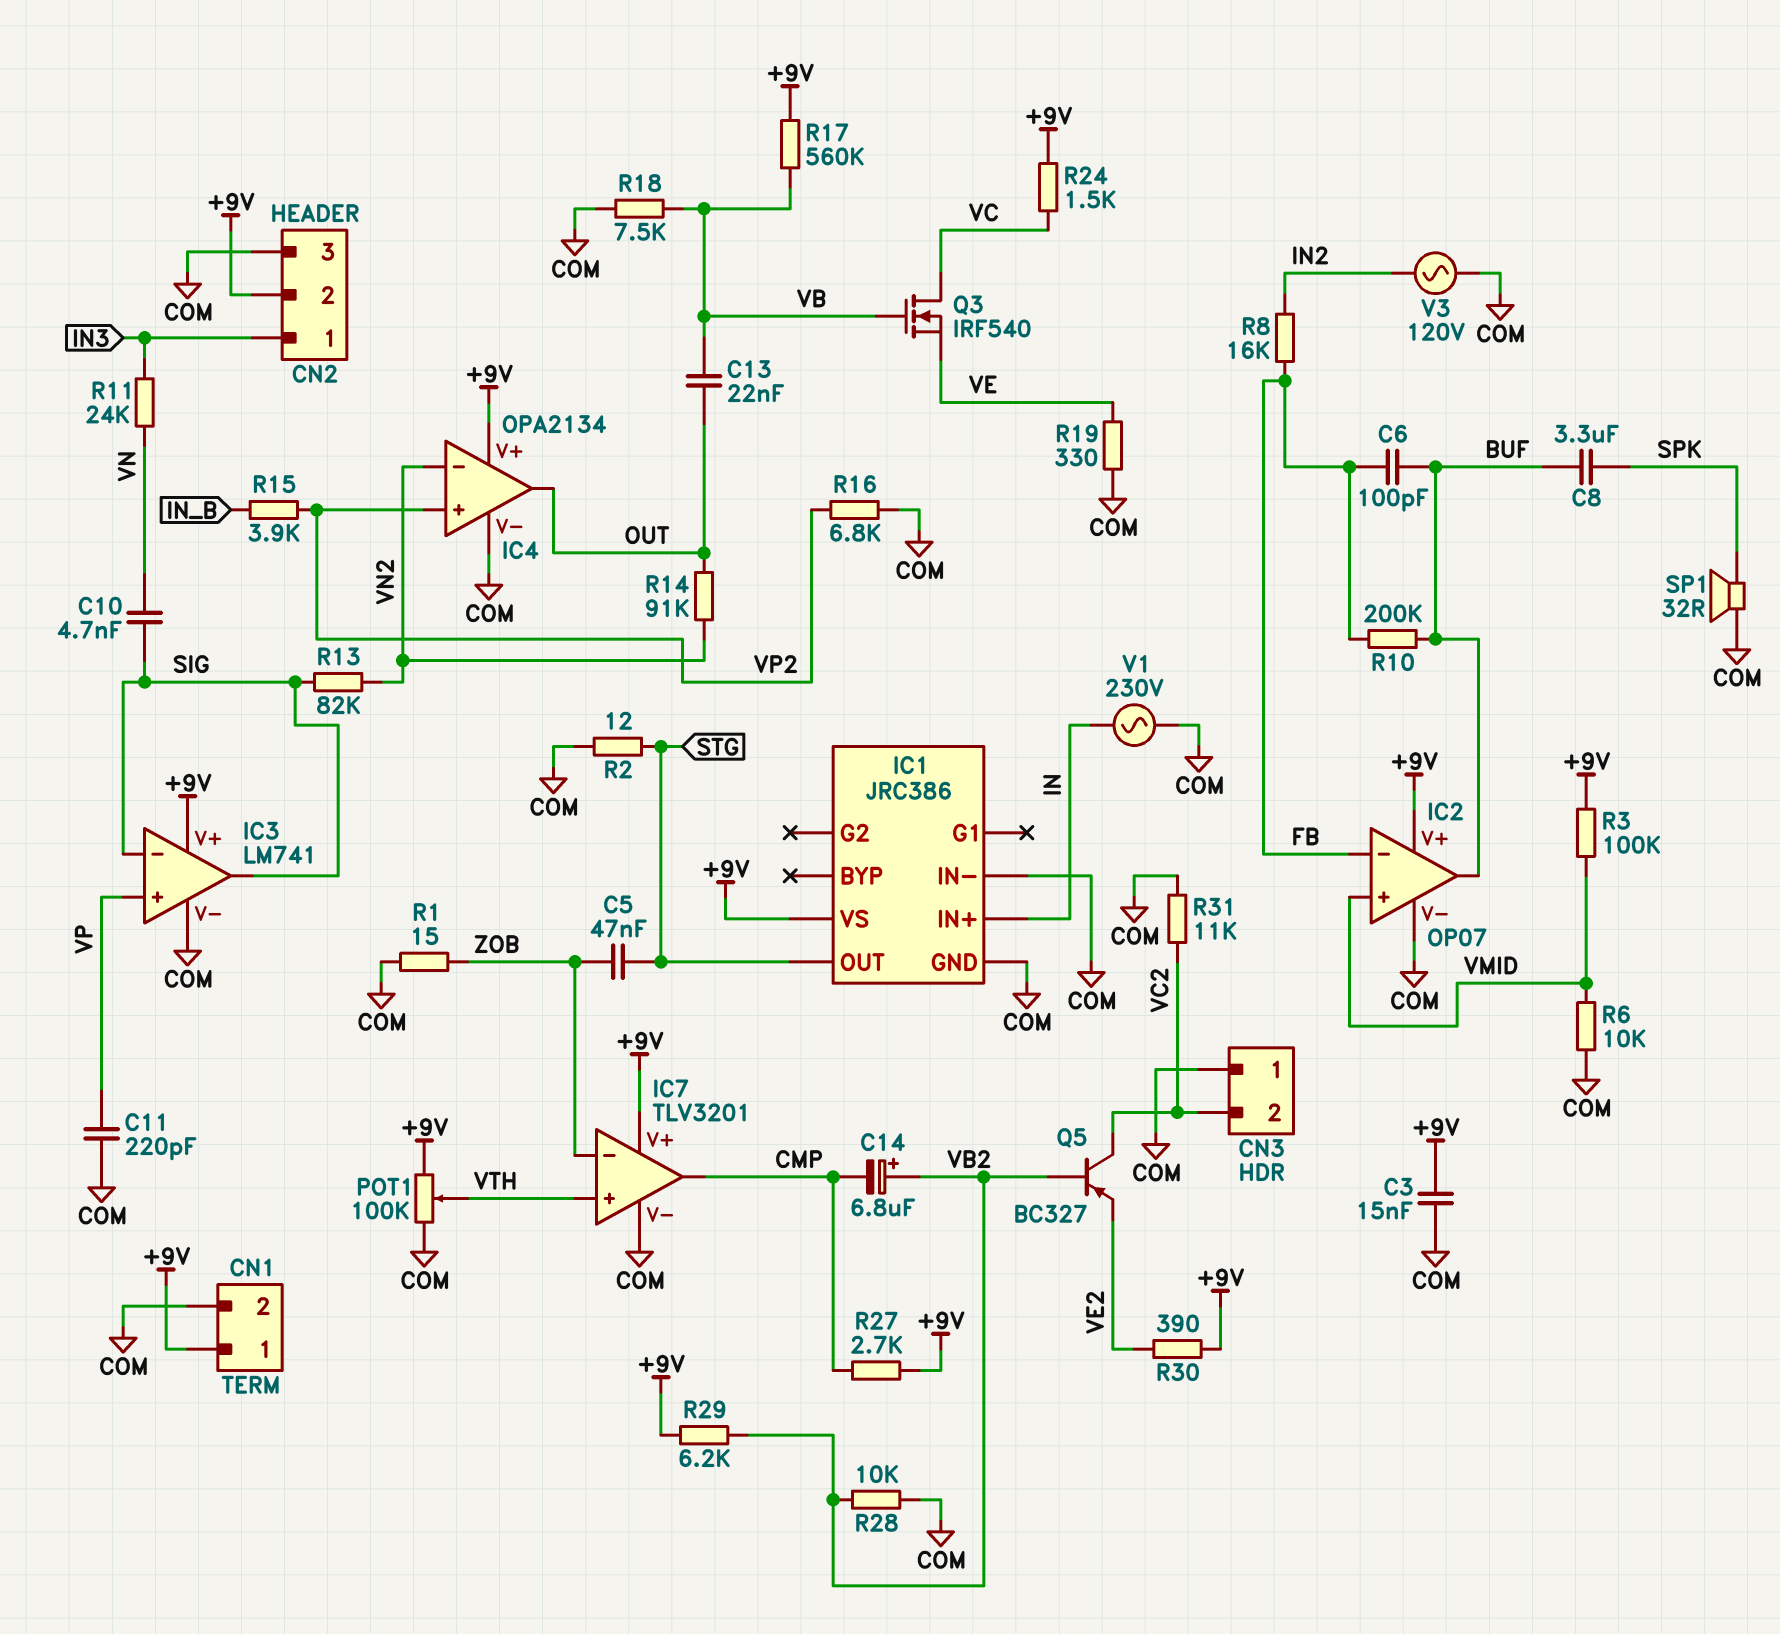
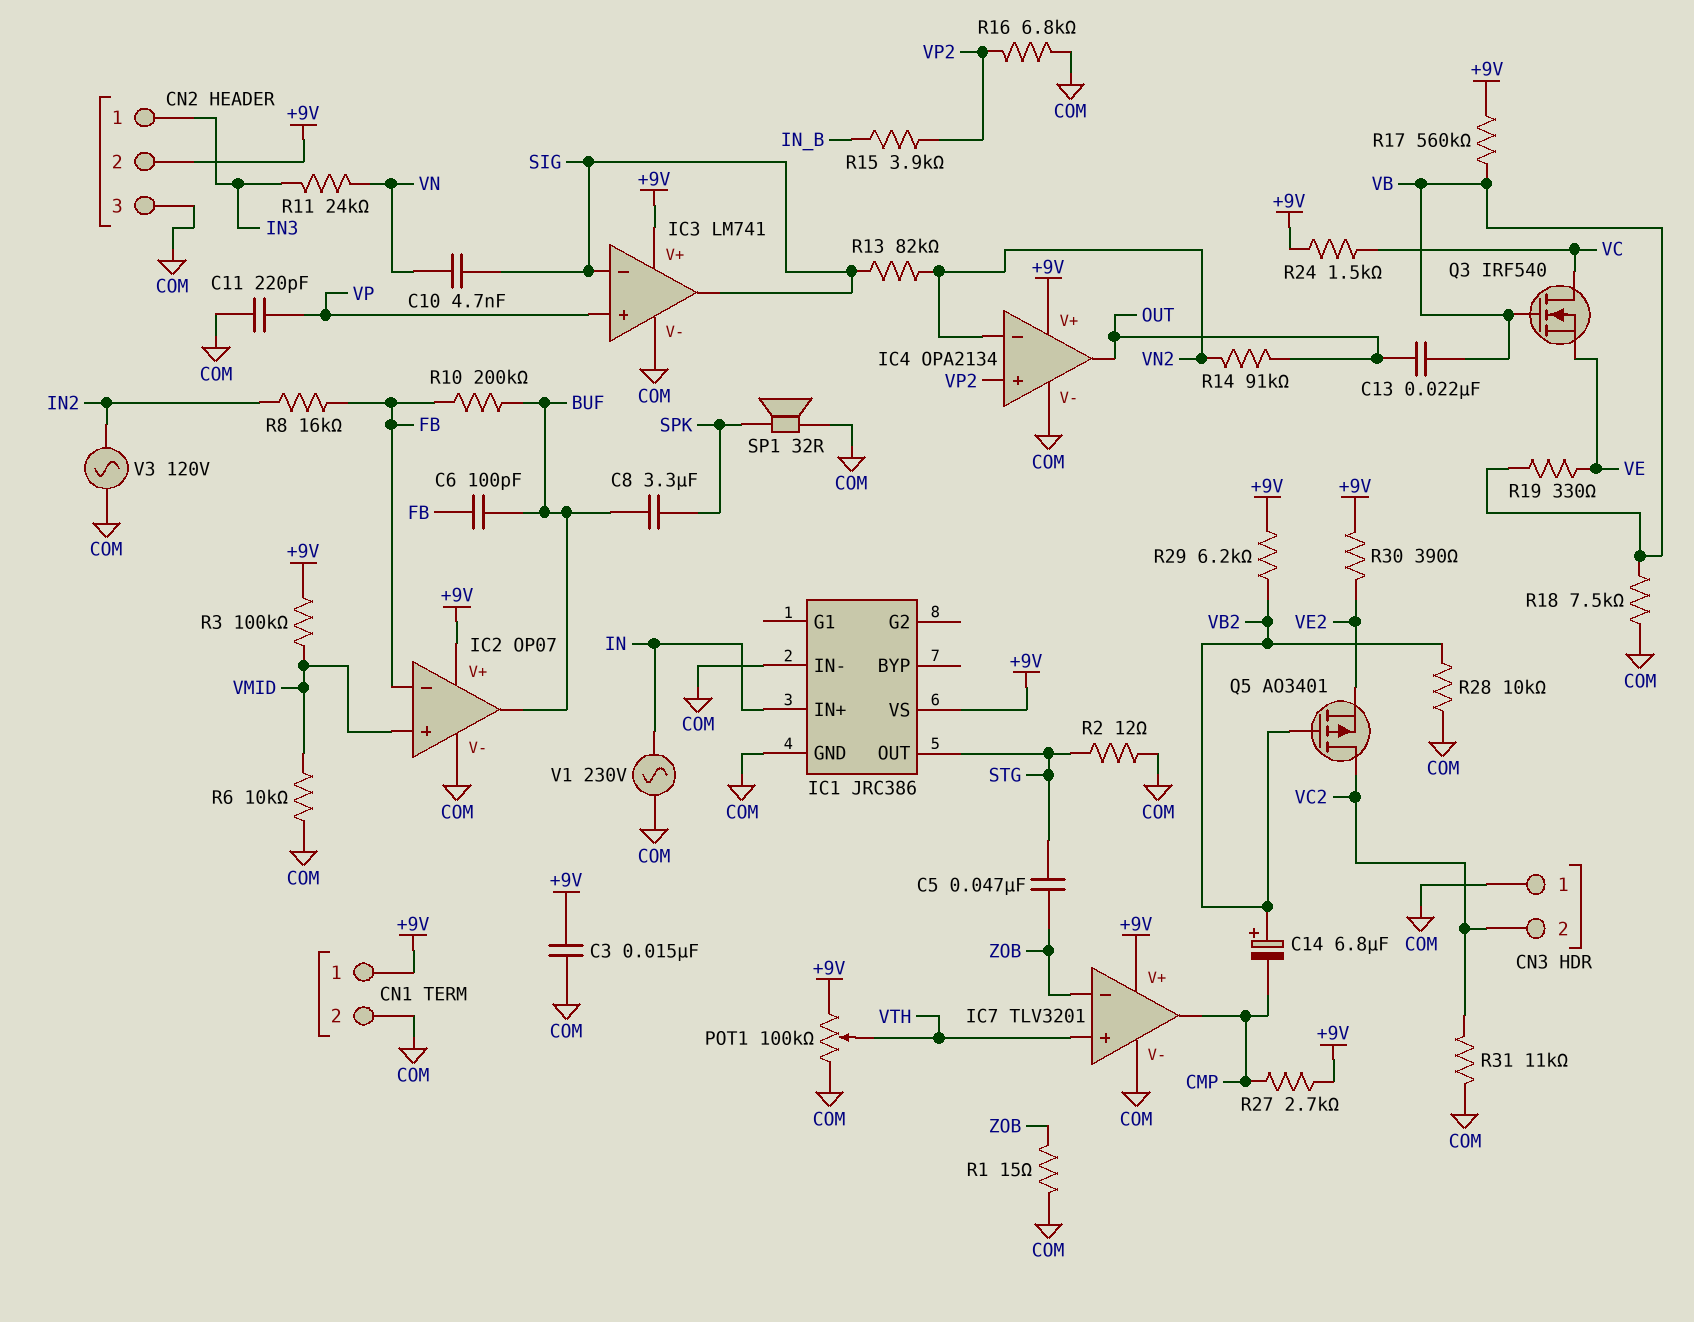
Q5: PNP BC327 (B VB2, C VC2, E VE2) -> PMOS AO3401 (G VB2, D VC2, S VE2)
R19: 330 (COM, VE) -> 330 (VB, VE)

